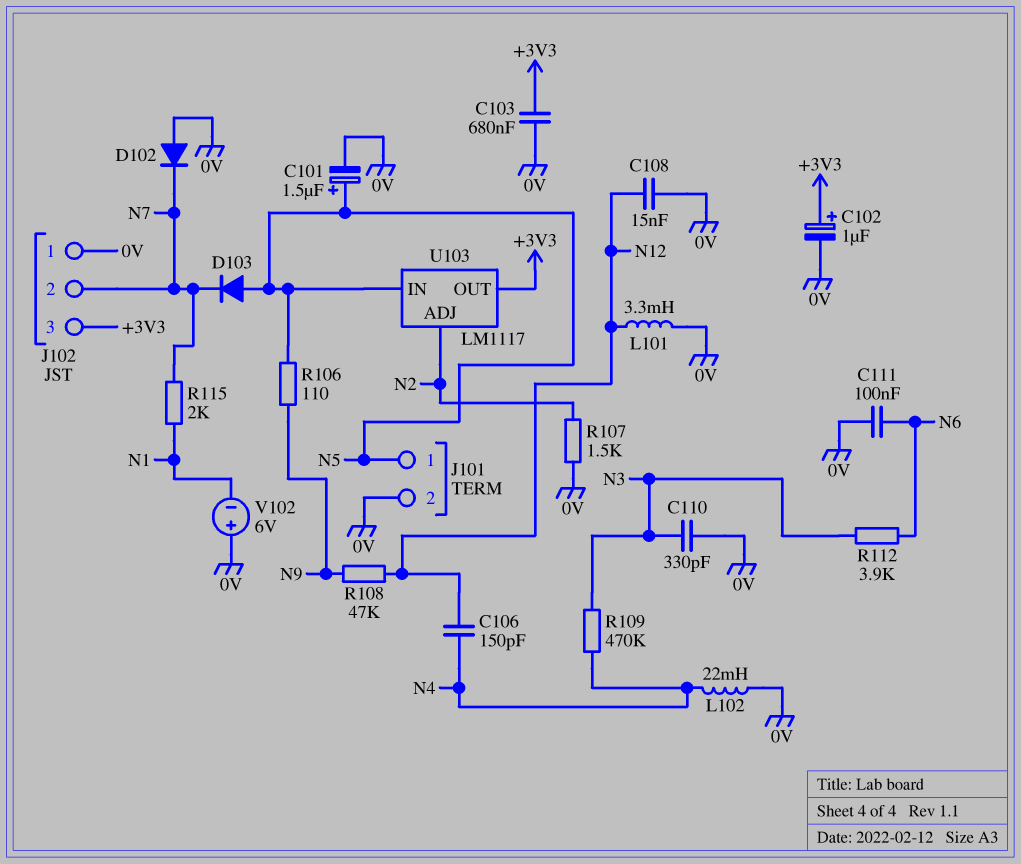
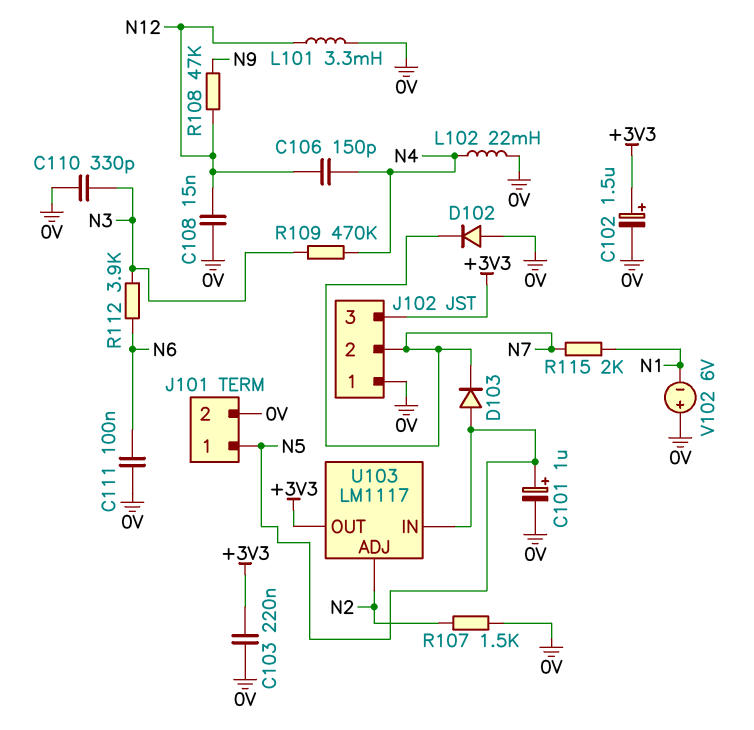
C101: 1.5uF (plus N5, minus 0V) -> 1uF (plus N5, minus 0V)
C102: 1uF (plus +3V3, minus 0V) -> 1.5uF (plus +3V3, minus 0V)
C103: 680nF (+3V3, 0V) -> 220nF (+3V3, 0V)
R106: 110 (N5, N9) -> none

